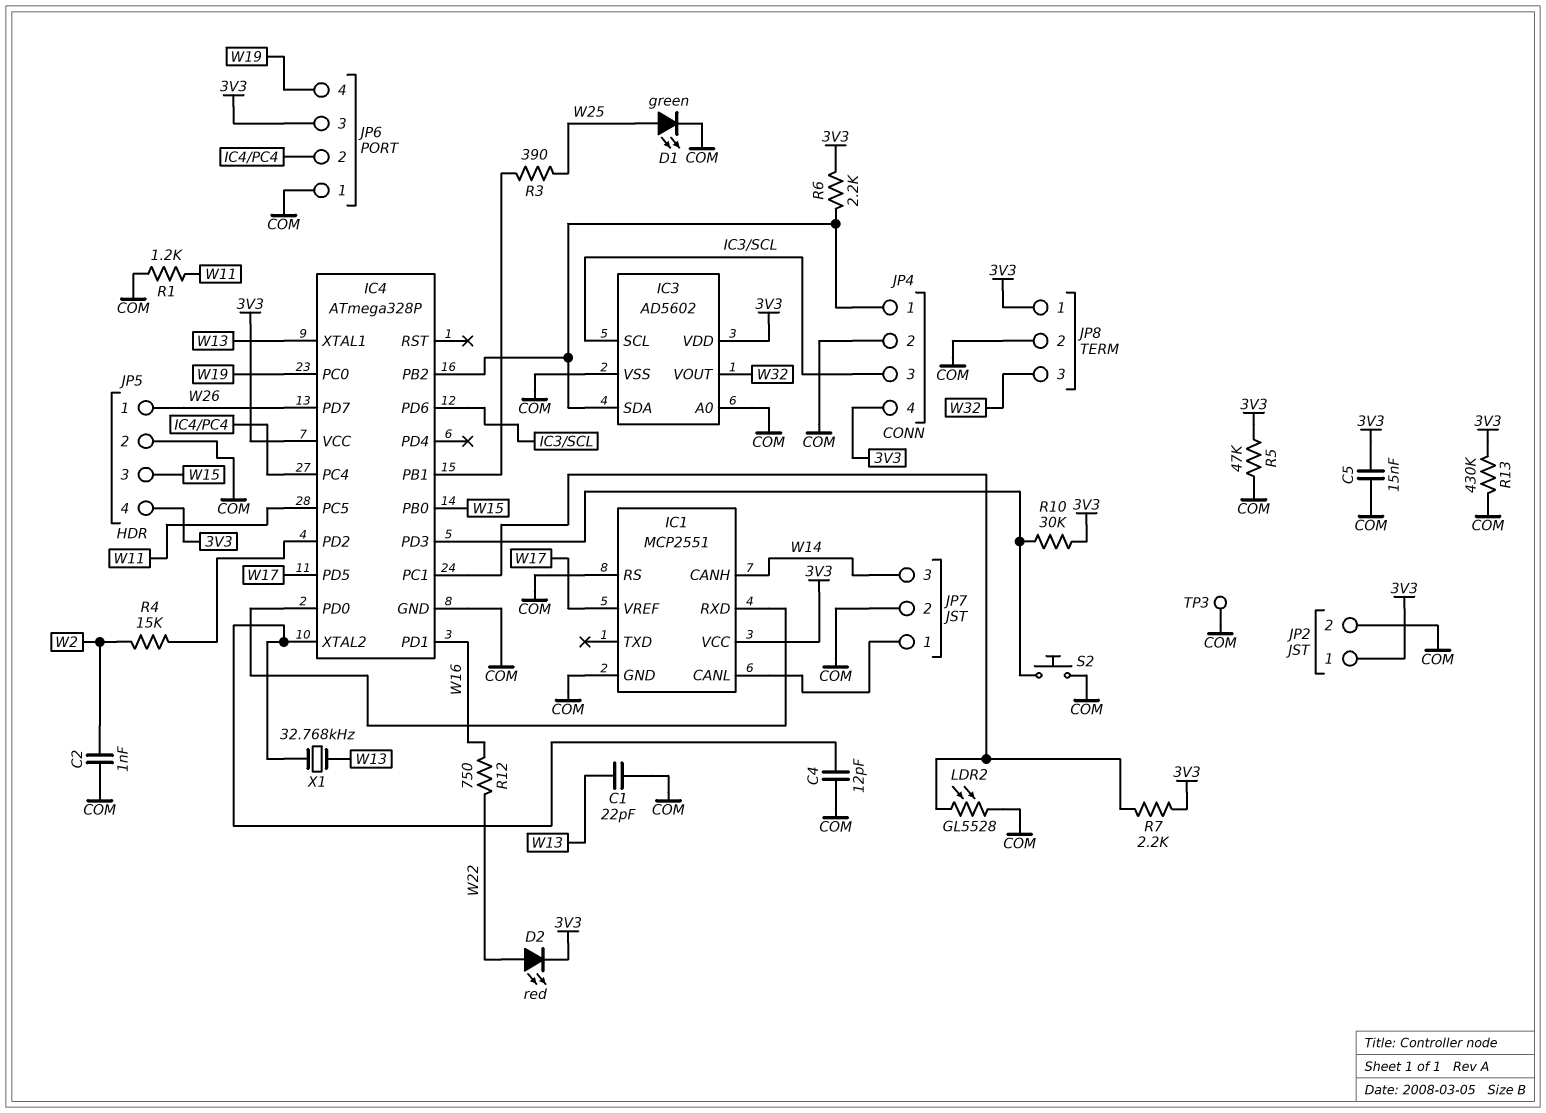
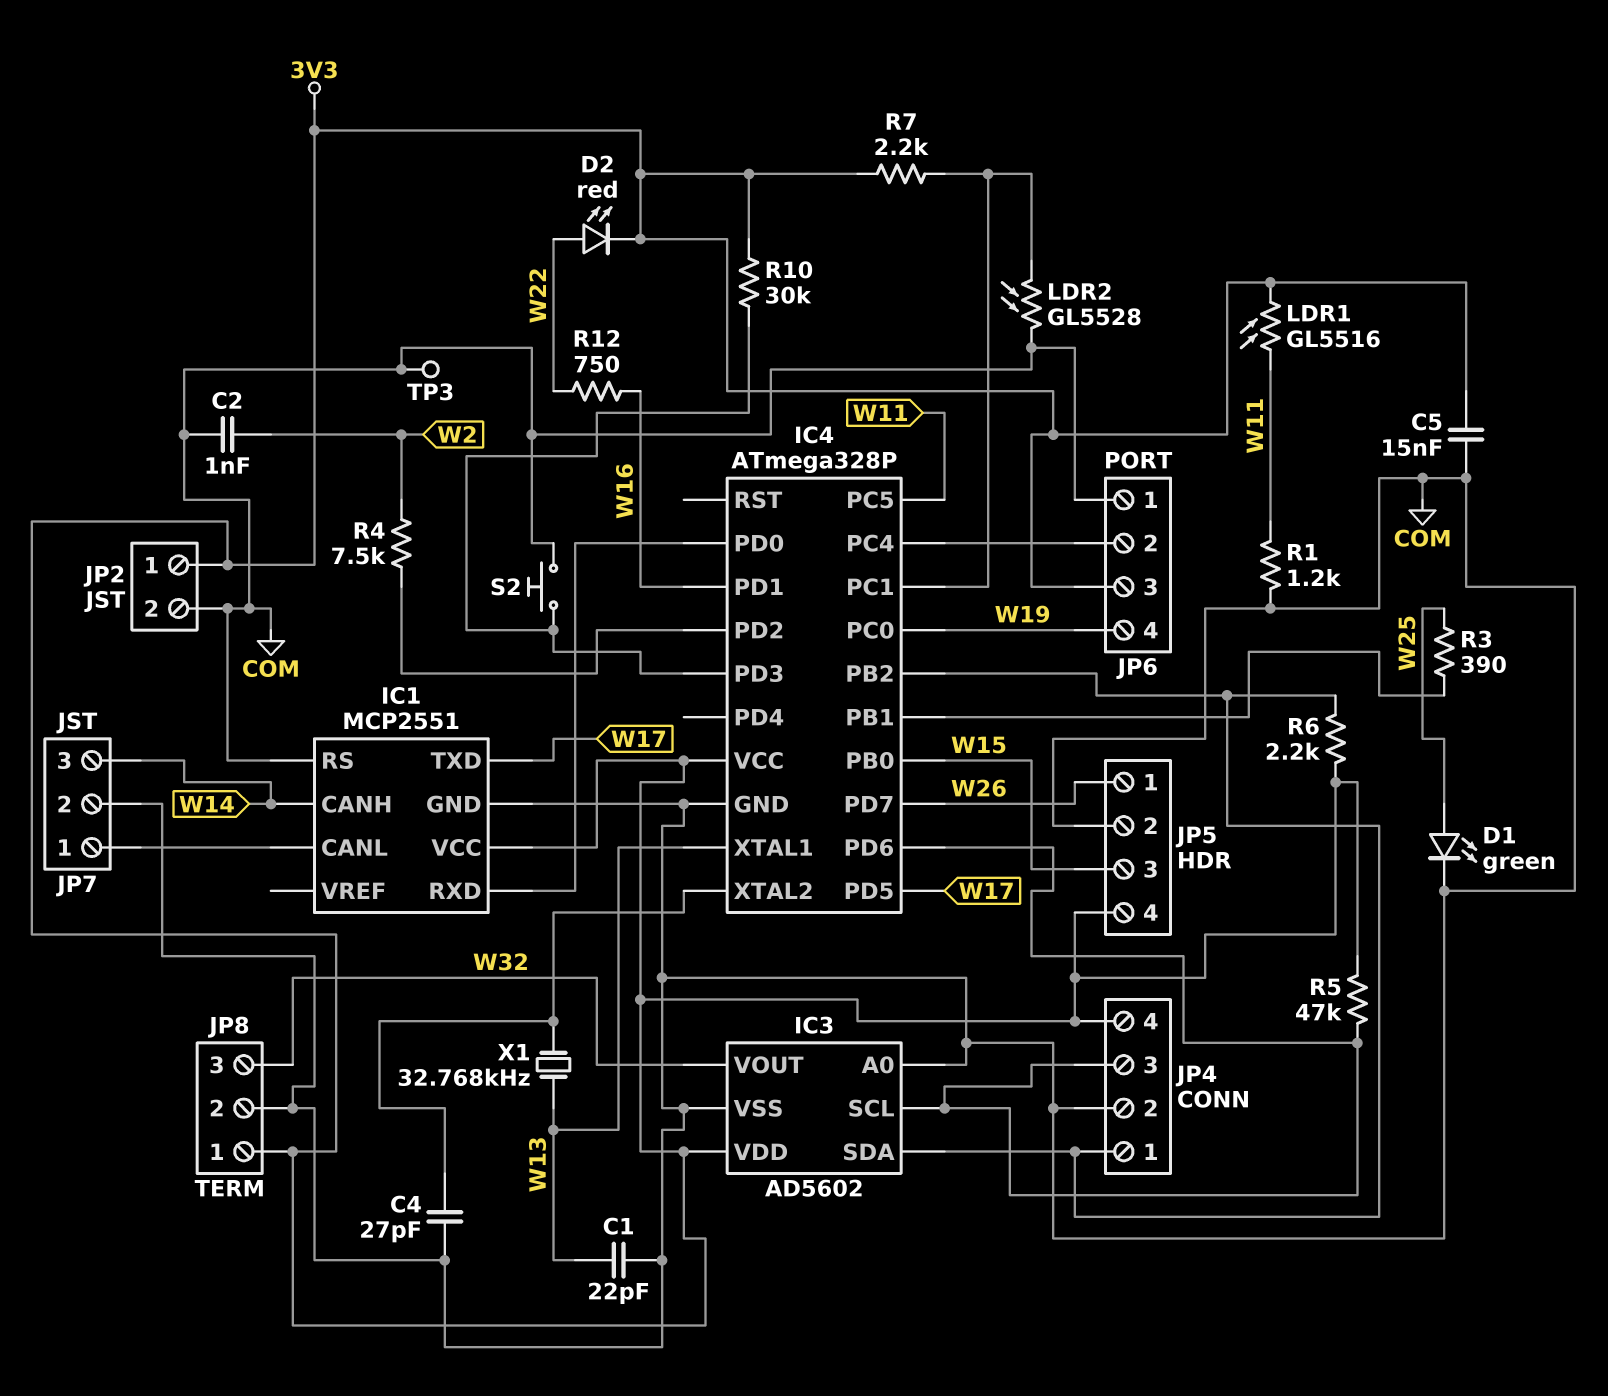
C4: 12pF (COM, IC4/XTAL2) -> 27pF (COM, IC4/XTAL2)
IC1 pin TXD: none -> W17
IC1 pin VREF: W17 -> none
LDR1: none -> GL5516 (3V3, W11)
R4: 15k (IC4/PD2, W2) -> 7.5k (IC4/PD2, W2)
R5: 47k (3V3, COM) -> 47k (3V3, IC3/SCL)
R13: 430k (3V3, COM) -> none

